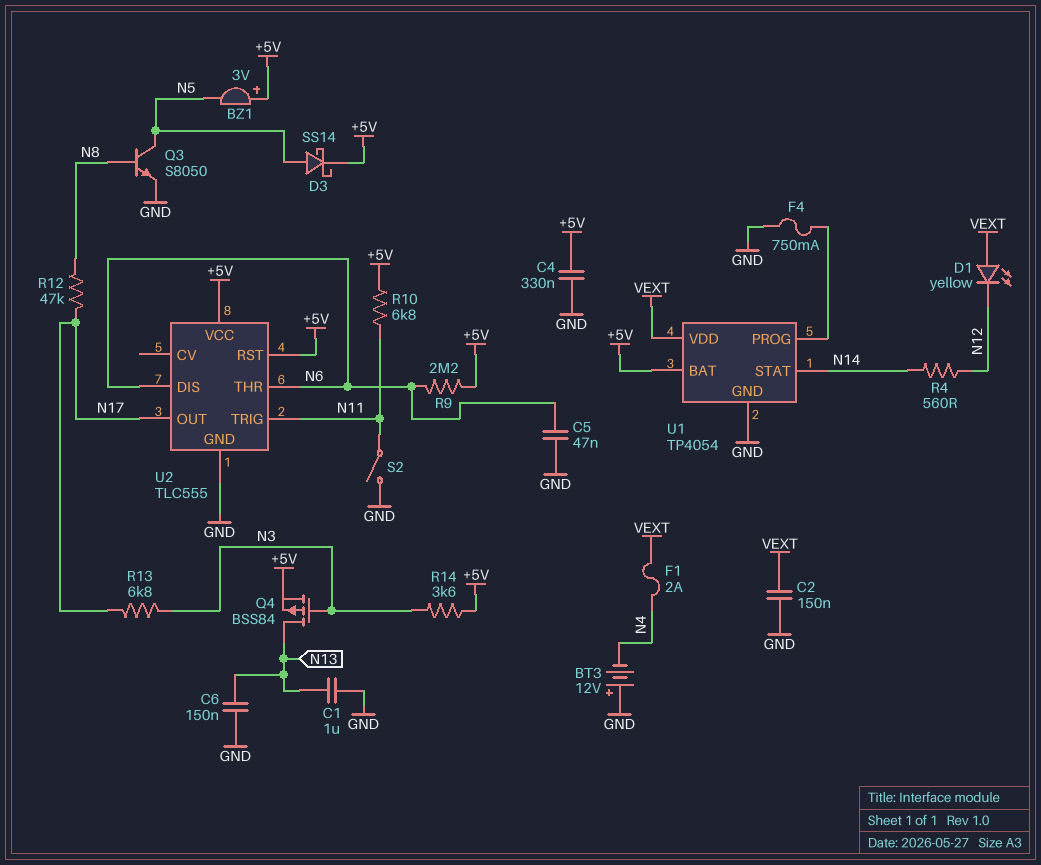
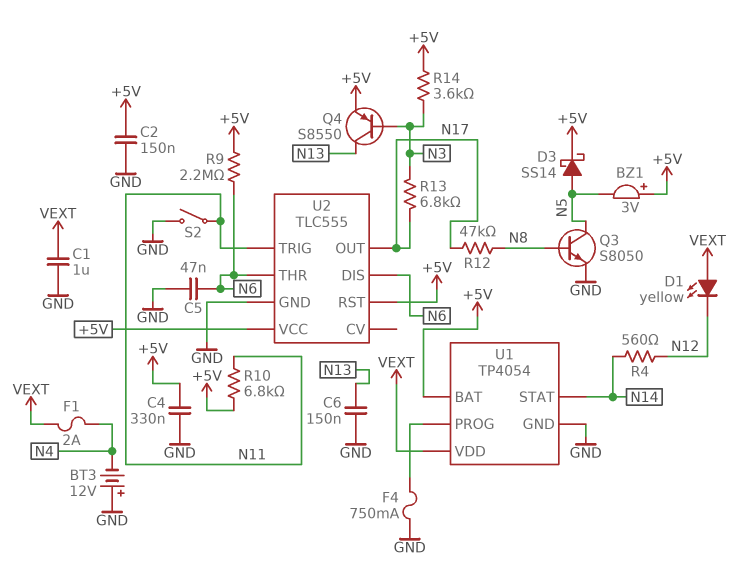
C1: 1uF (GND, N13) -> 1uF (GND, VEXT)
C2: 150nF (GND, VEXT) -> 150nF (+5V, GND)
Q4: PMOS BSS84 (G N3, D N13, S +5V) -> PNP S8550 (B N3, C N13, E +5V)

